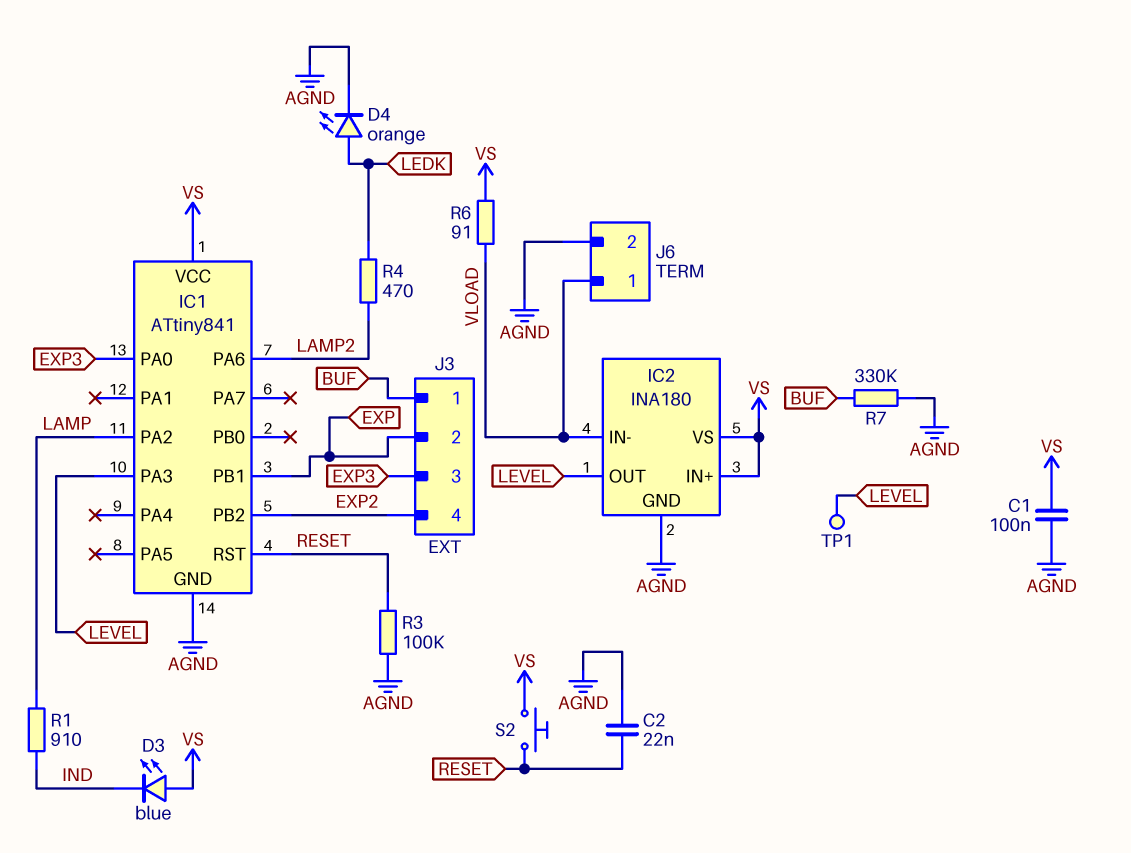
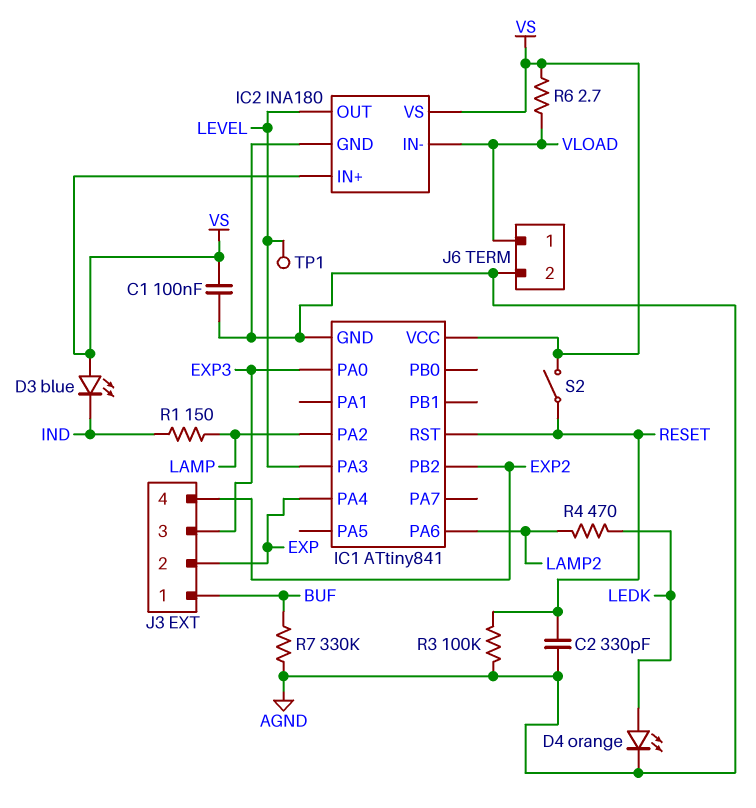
C2: 22nF (AGND, RESET) -> 330pF (AGND, RESET)
IC1 pin PA4: none -> EXP
IC1 pin PB1: EXP -> none
R1: 910 (IND, LAMP) -> 150 (IND, LAMP)
R6: 91 (VLOAD, VS) -> 2.7 (VLOAD, VS)
S2: button (RESET, VS) -> switch (RESET, VS)

